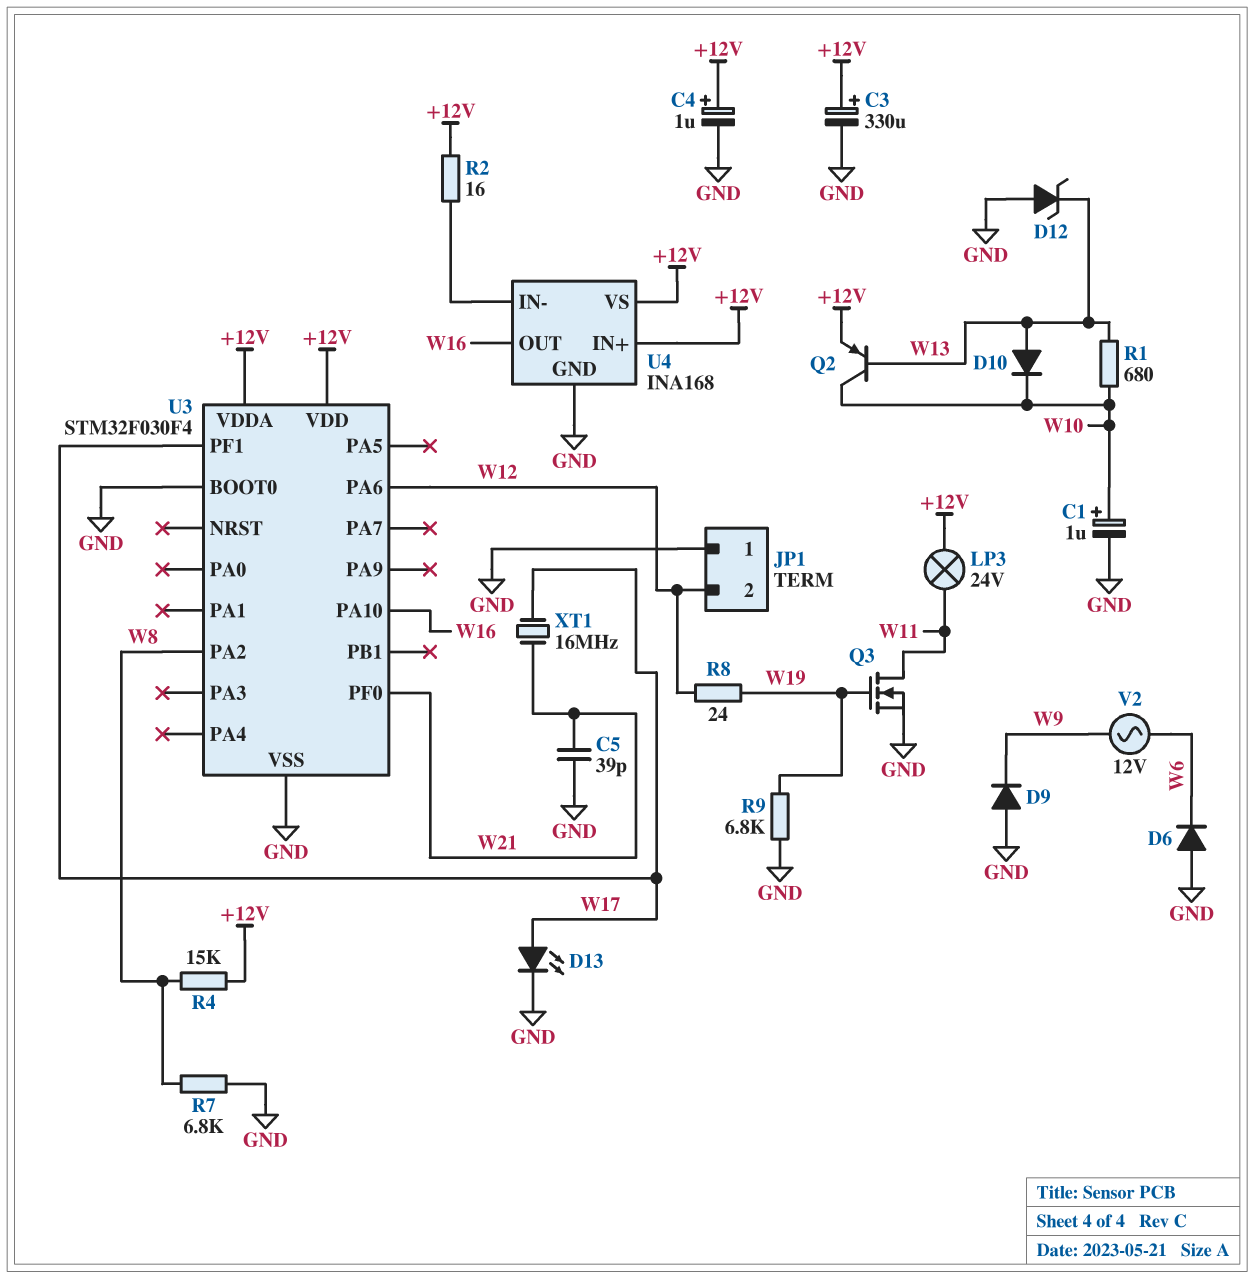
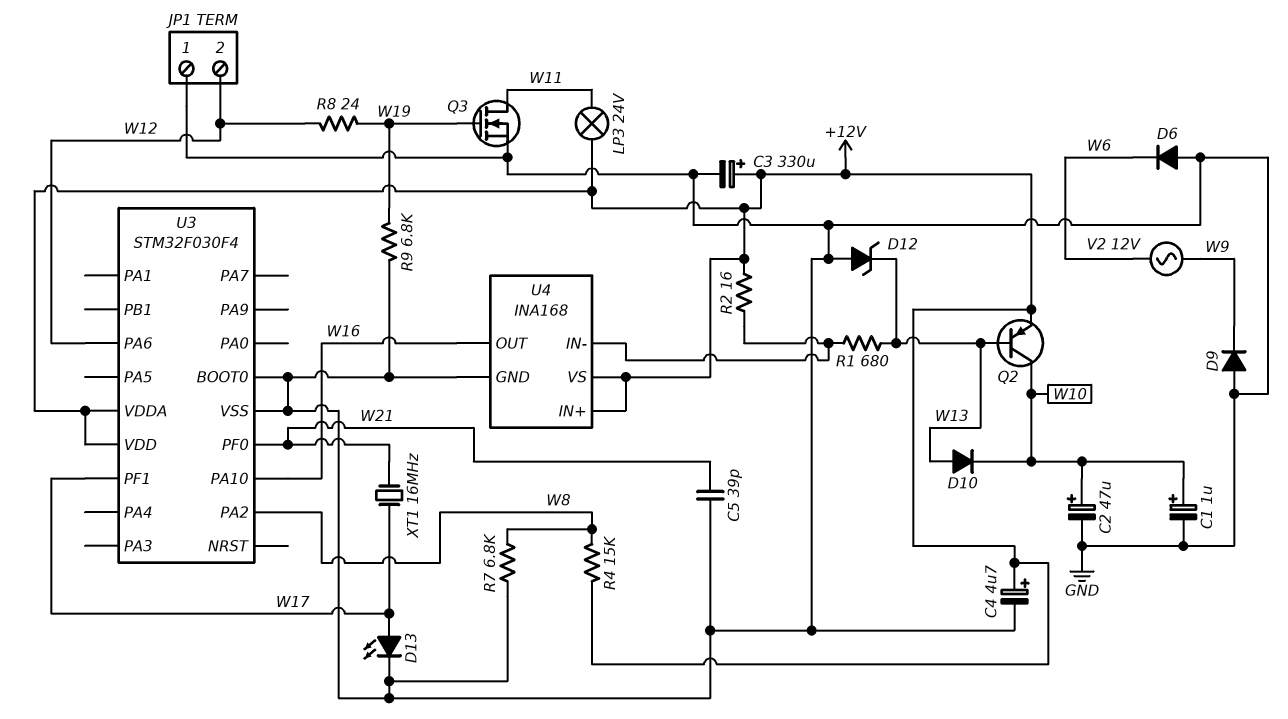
C2: none -> 47uF (plus W10, minus GND)
C4: 1uF (plus +12V, minus GND) -> 4.7uF (plus +12V, minus GND)
R1: 680 (W10, W13) -> 680 (U4/IN-, W13)

